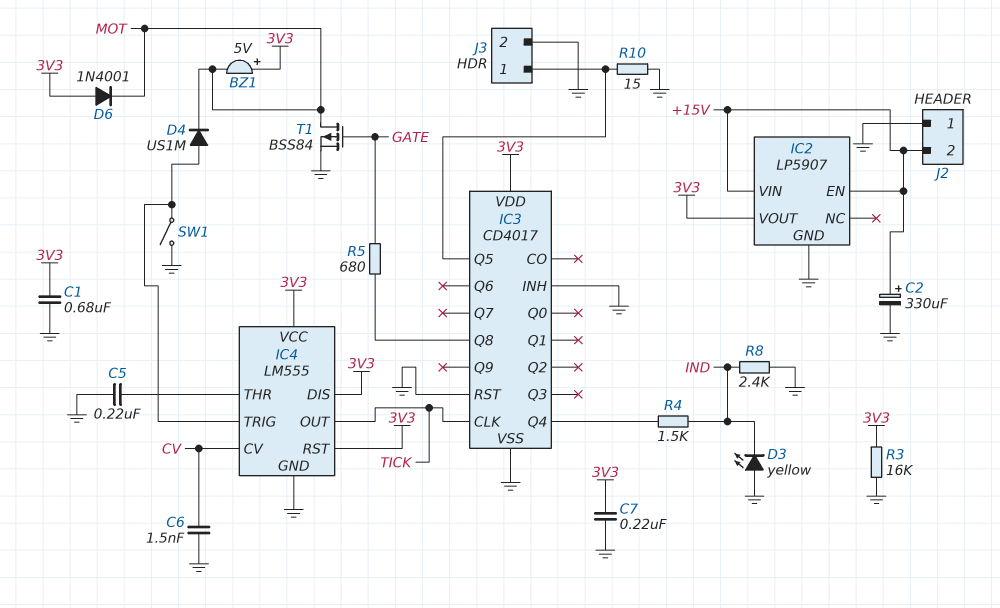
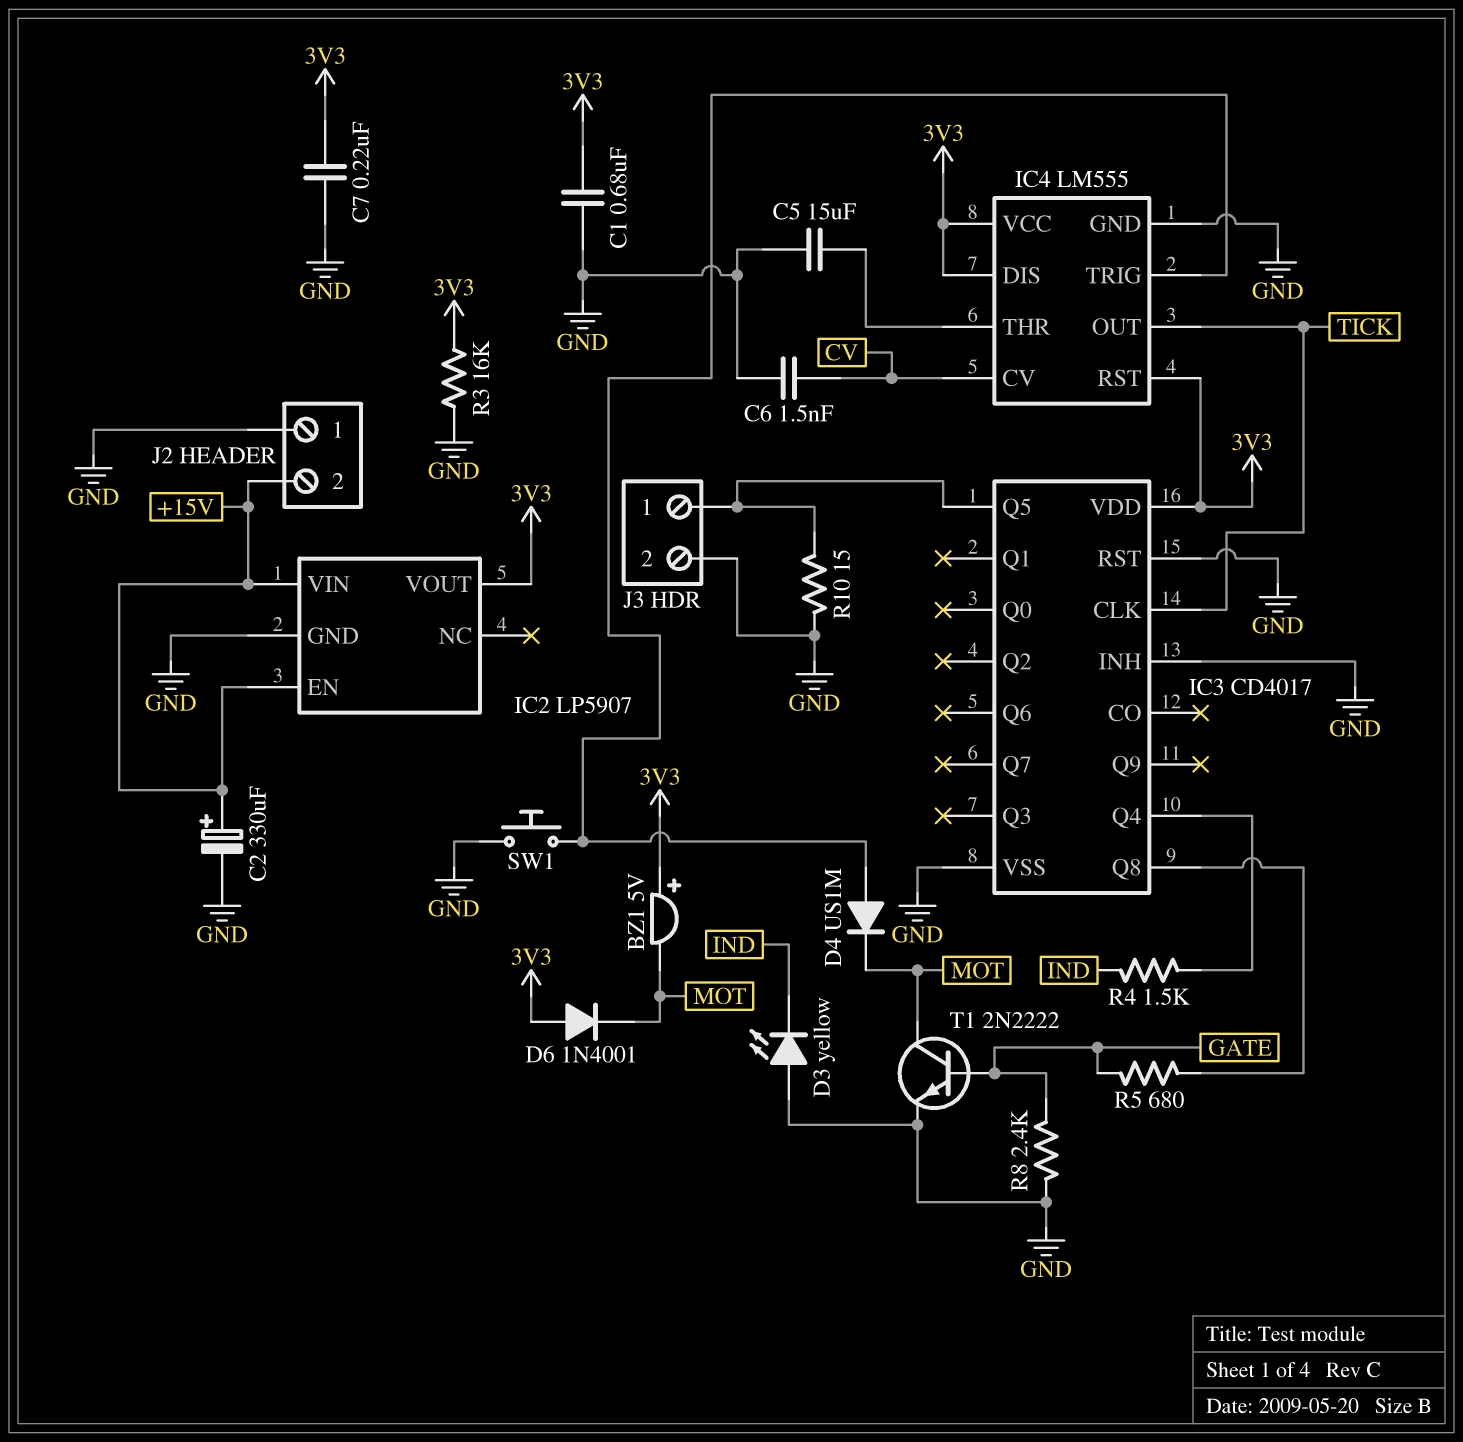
C5: 220nF (GND, IC4/THR) -> 15uF (GND, IC4/THR)
R8: 2.4k (GND, IND) -> 2.4k (GATE, GND)
SW1: switch (GND, IC4/TRIG) -> button (GND, IC4/TRIG)
T1: PMOS BSS84 (G GATE, D MOT, S GND) -> NPN 2N2222 (B GATE, C MOT, E GND)

